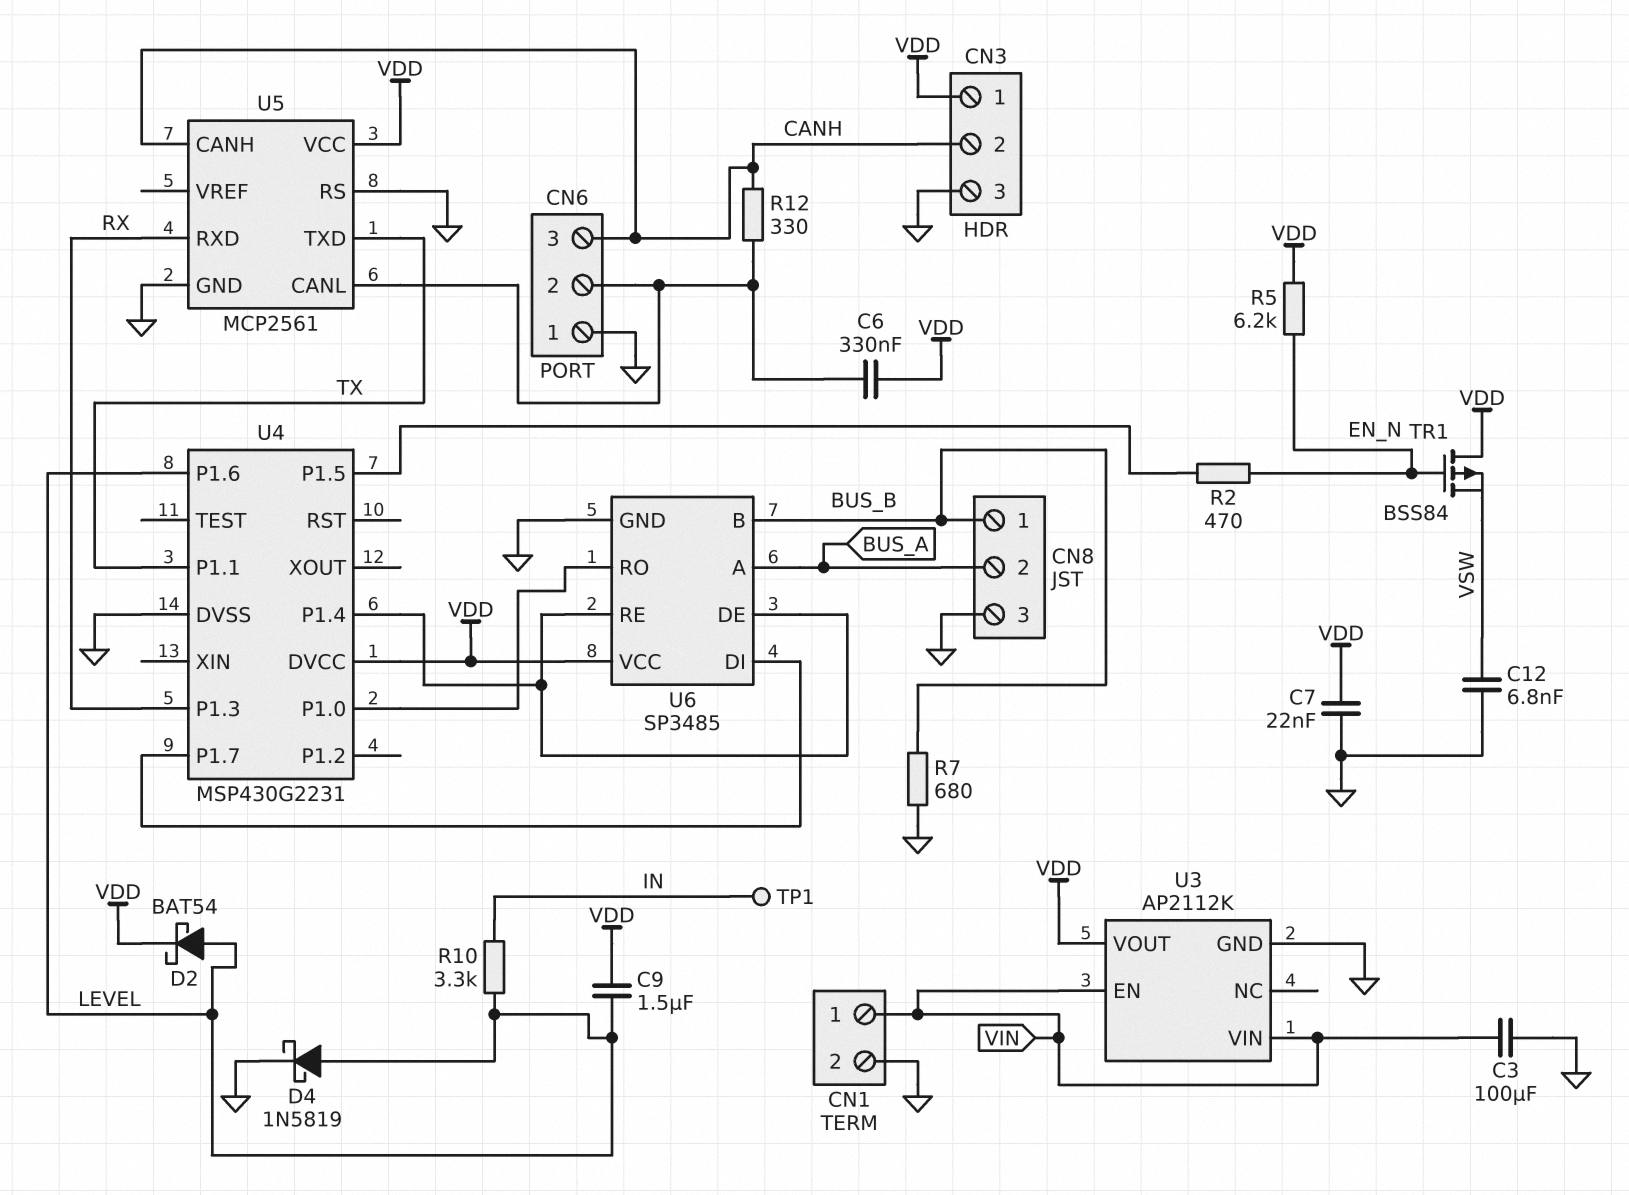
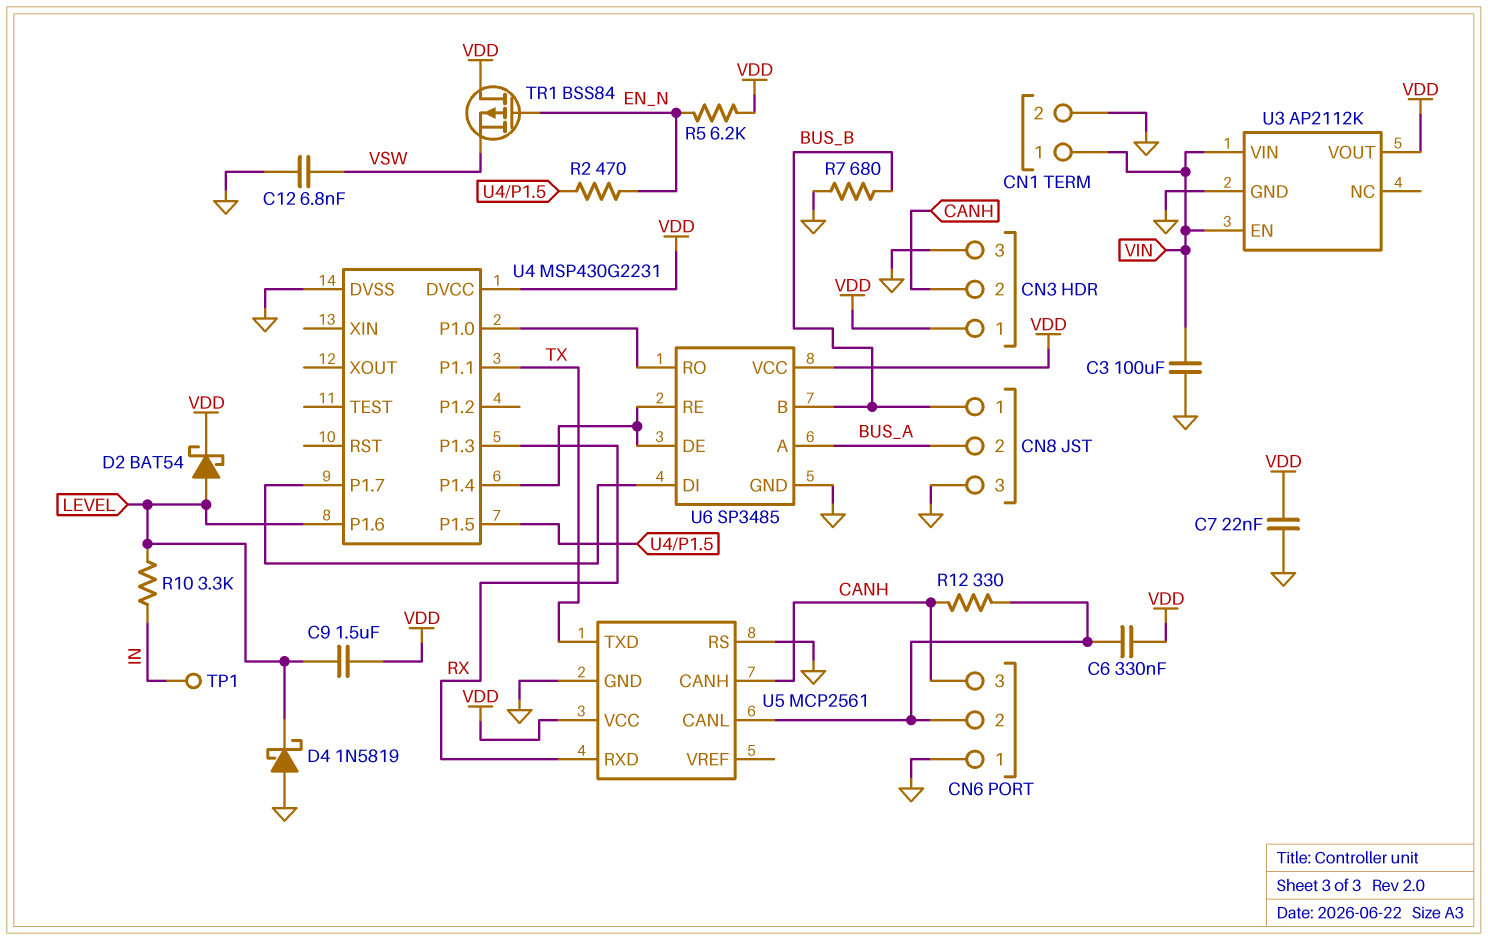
D4: schottky 1N5819 (A LEVEL, K GND) -> schottky 1N5819 (A GND, K LEVEL)

